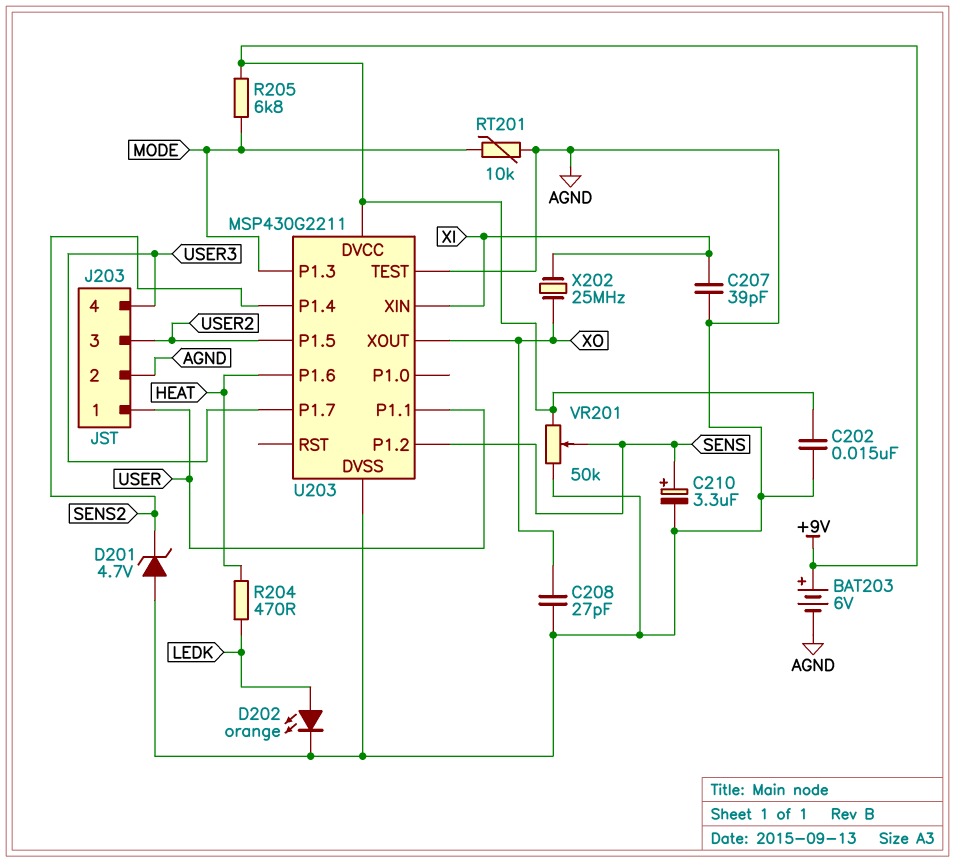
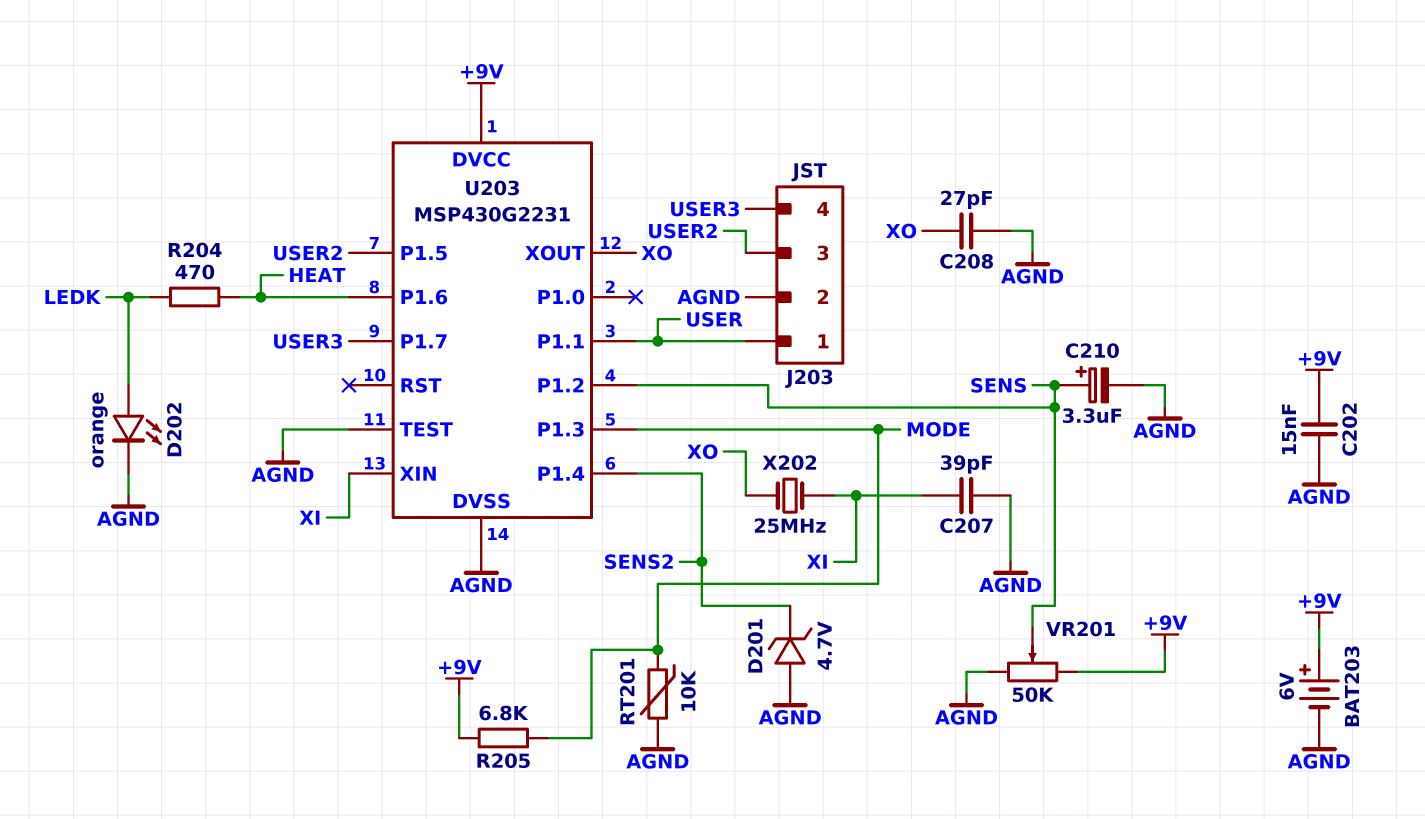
U203: MSP430G2211 -> MSP430G2231

